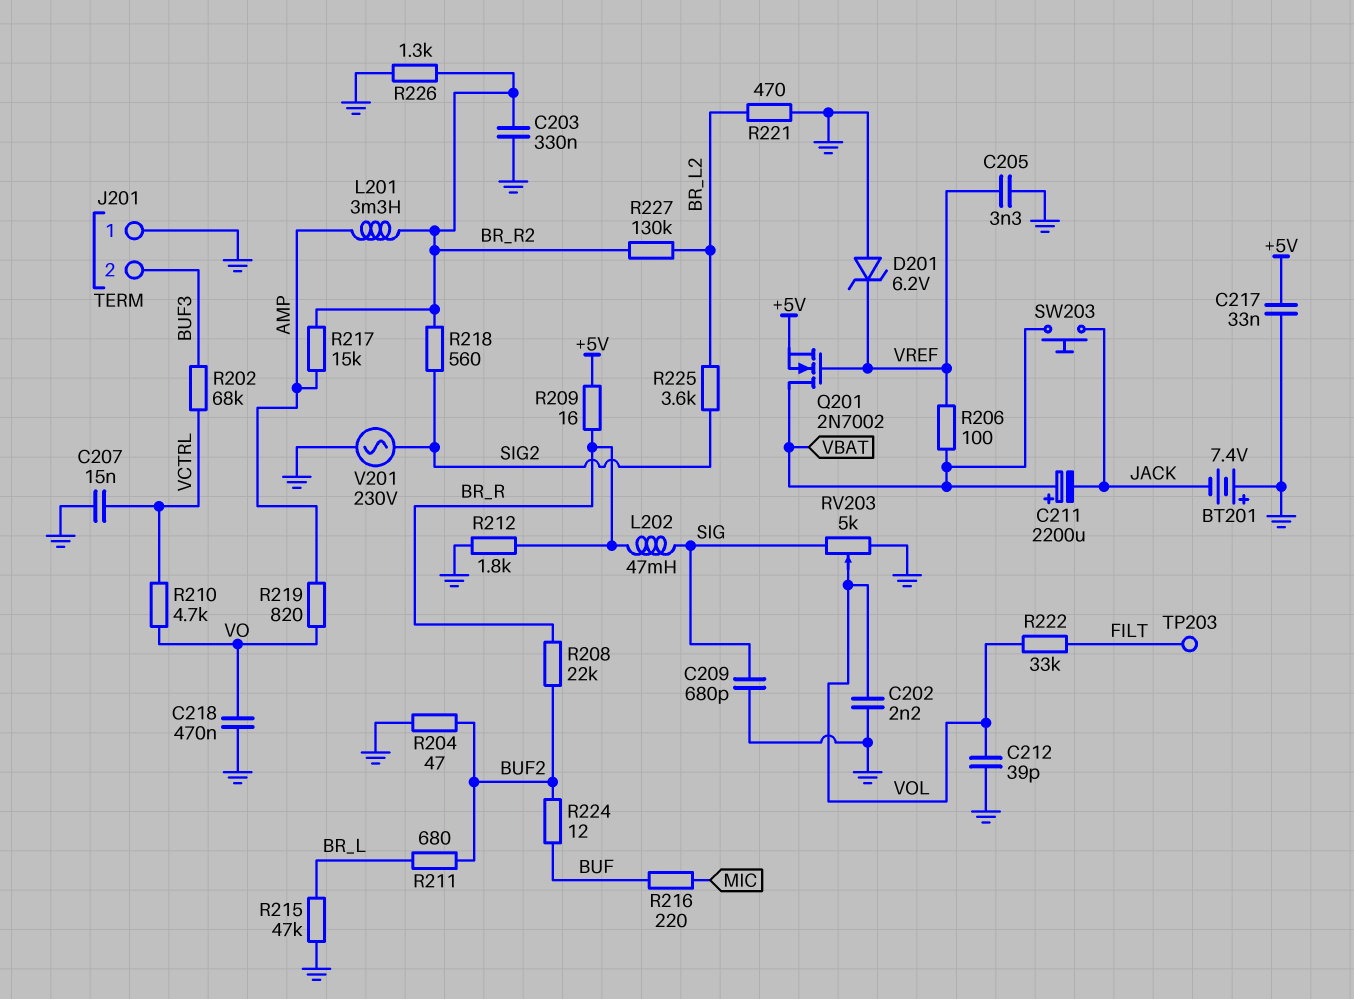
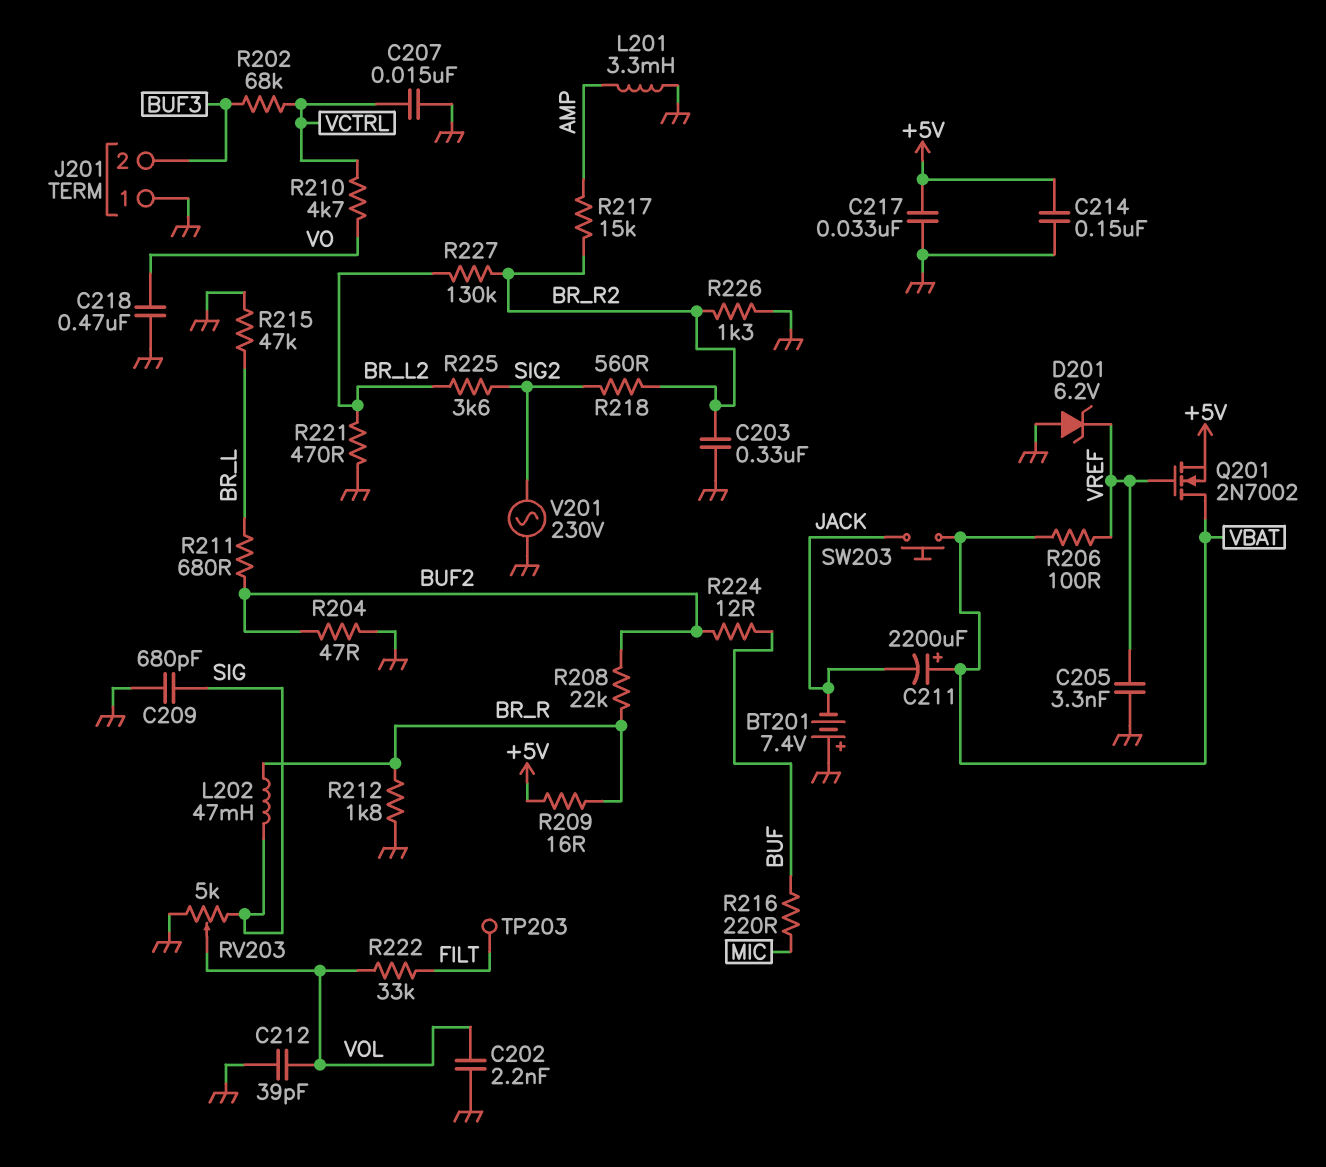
C214: none -> 150nF (+5V, GND)
L201: 3.3mH (AMP, BR_R2) -> 3.3mH (AMP, GND)
R219: 820 (AMP, VO) -> none

